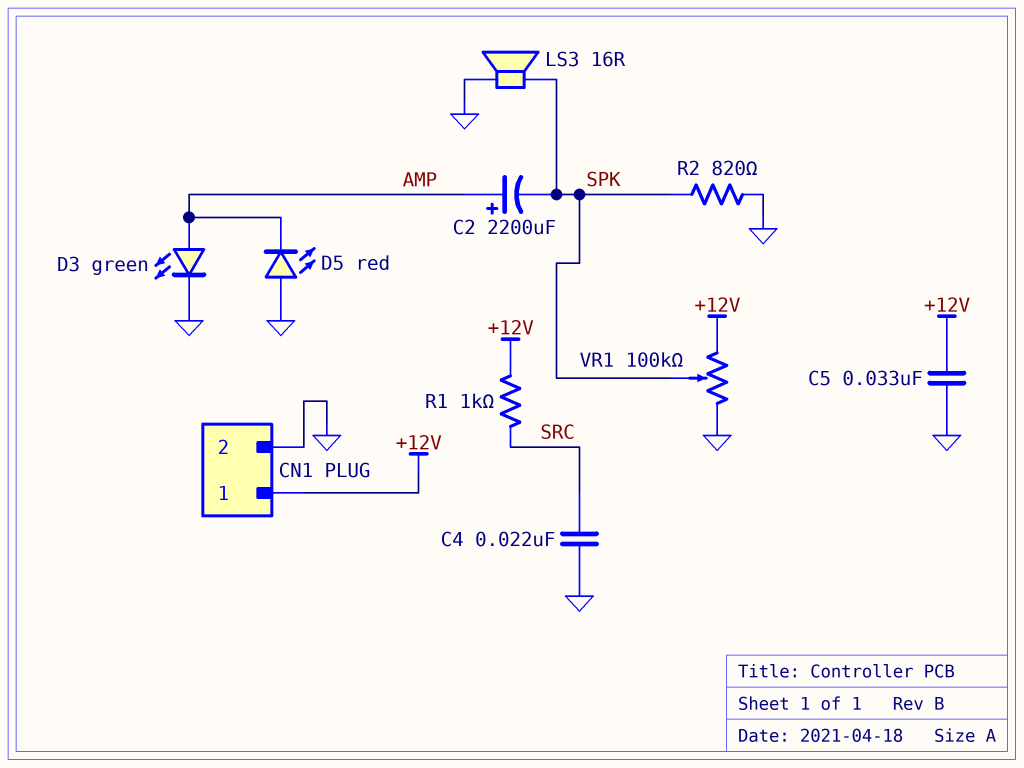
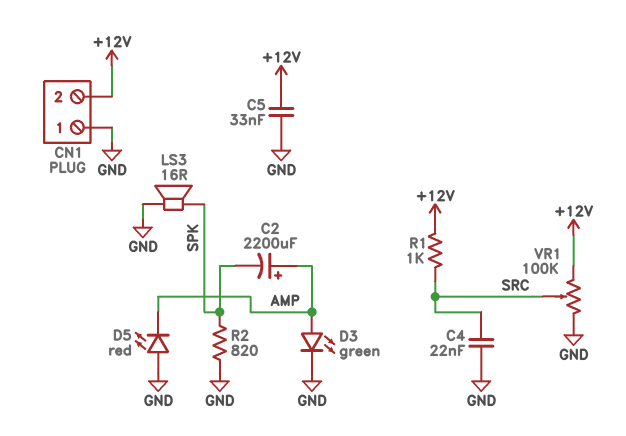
CN1 pin 1: +12V -> GND
CN1 pin 2: GND -> +12V
VR1: 100k (+12V, GND, wiper SPK) -> 100k (+12V, GND, wiper SRC)

